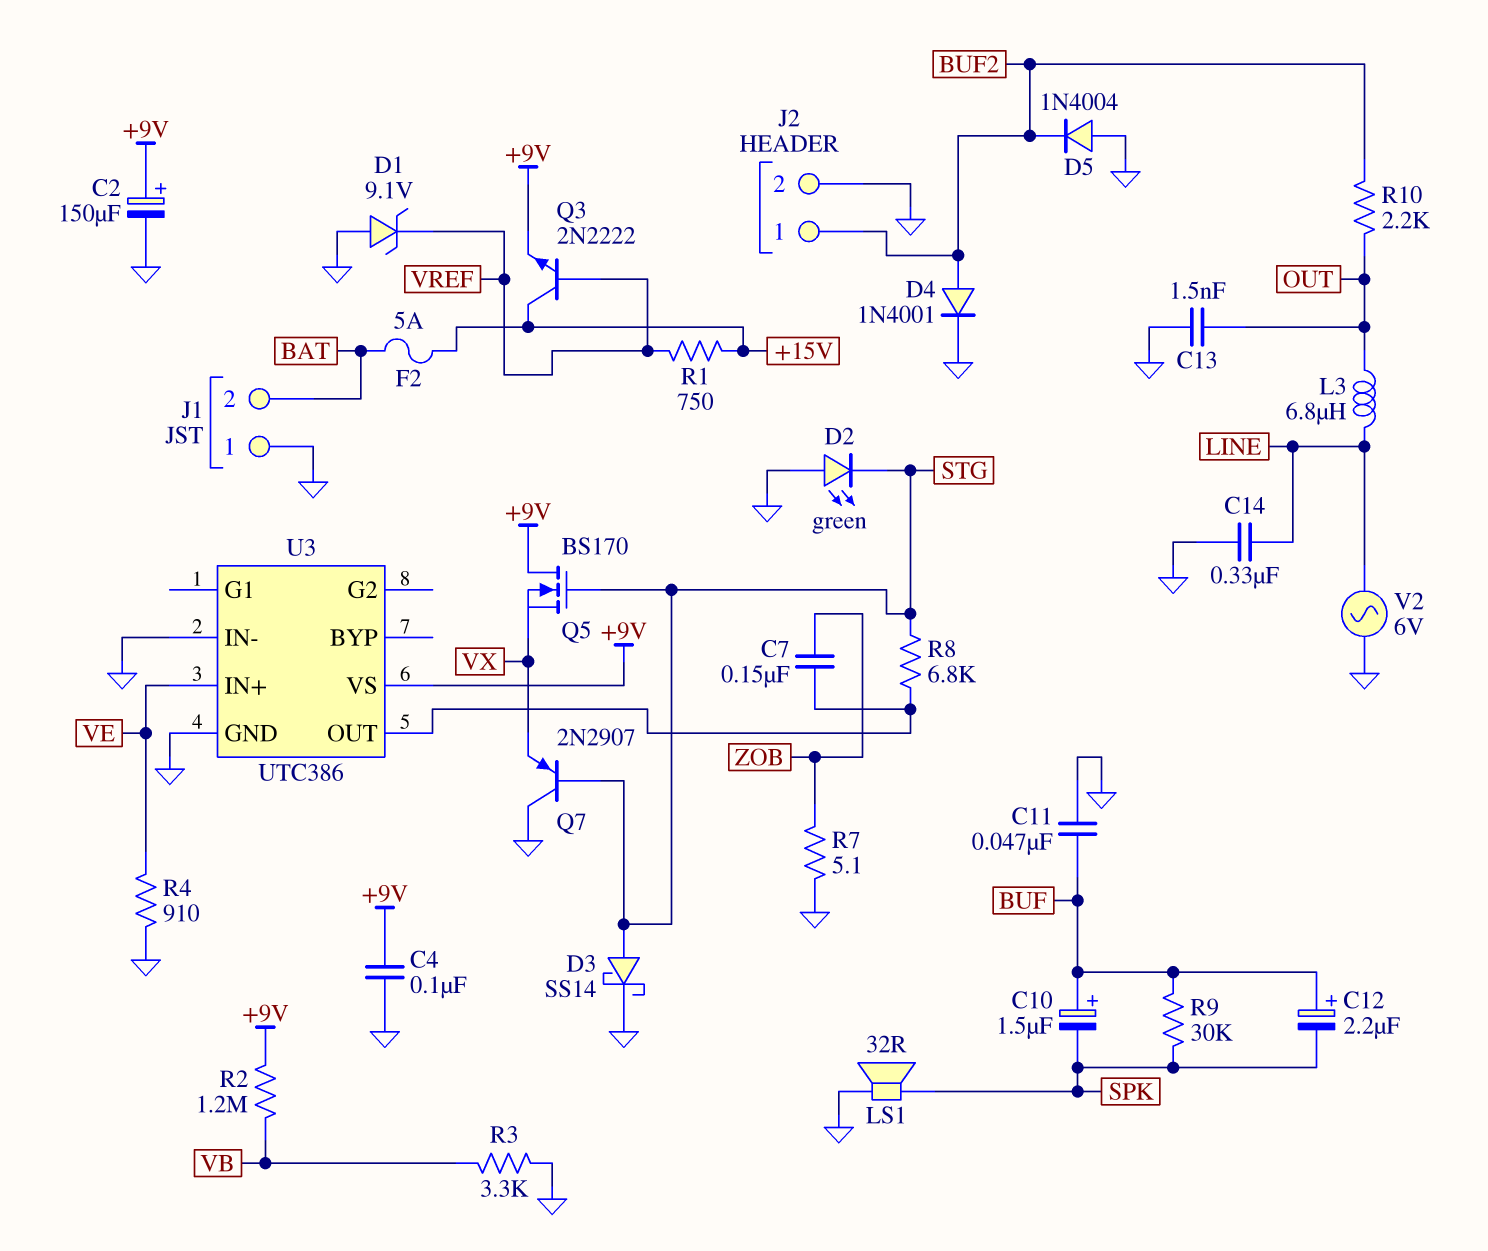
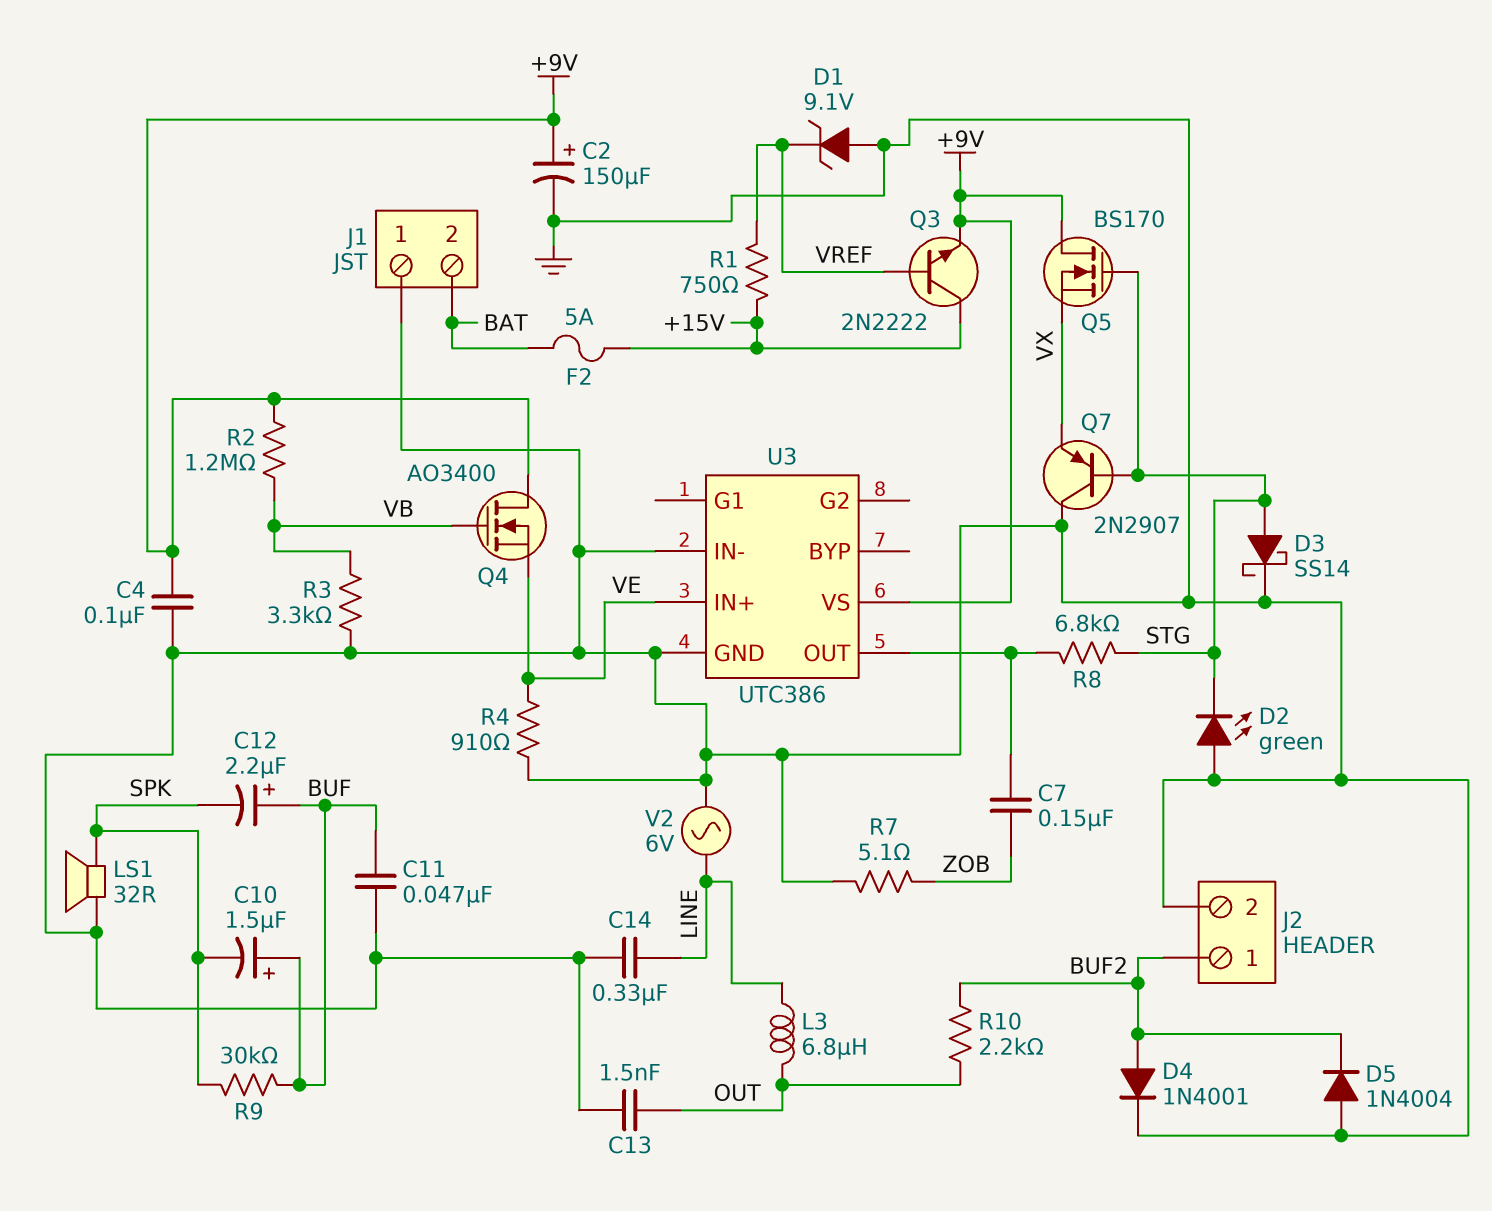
Q4: none -> NMOS AO3400 (G VB, D +9V, S VE)

